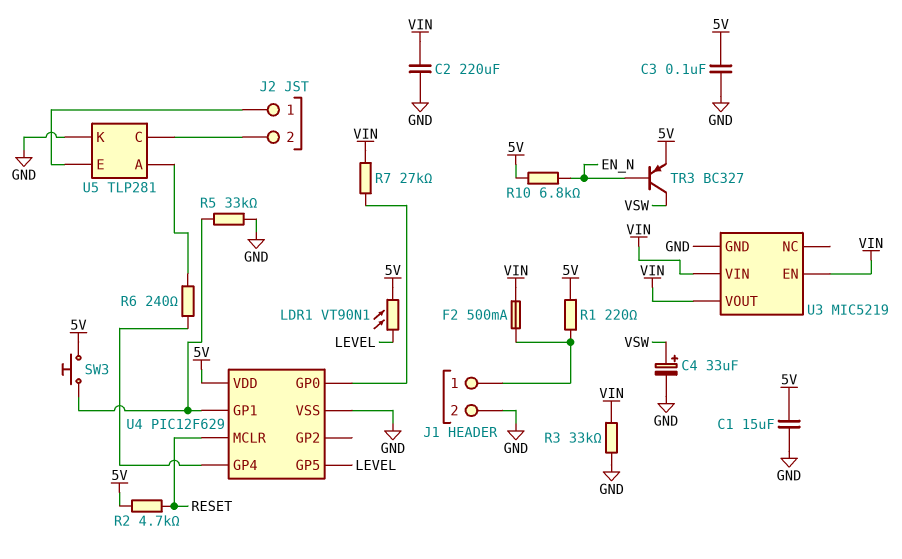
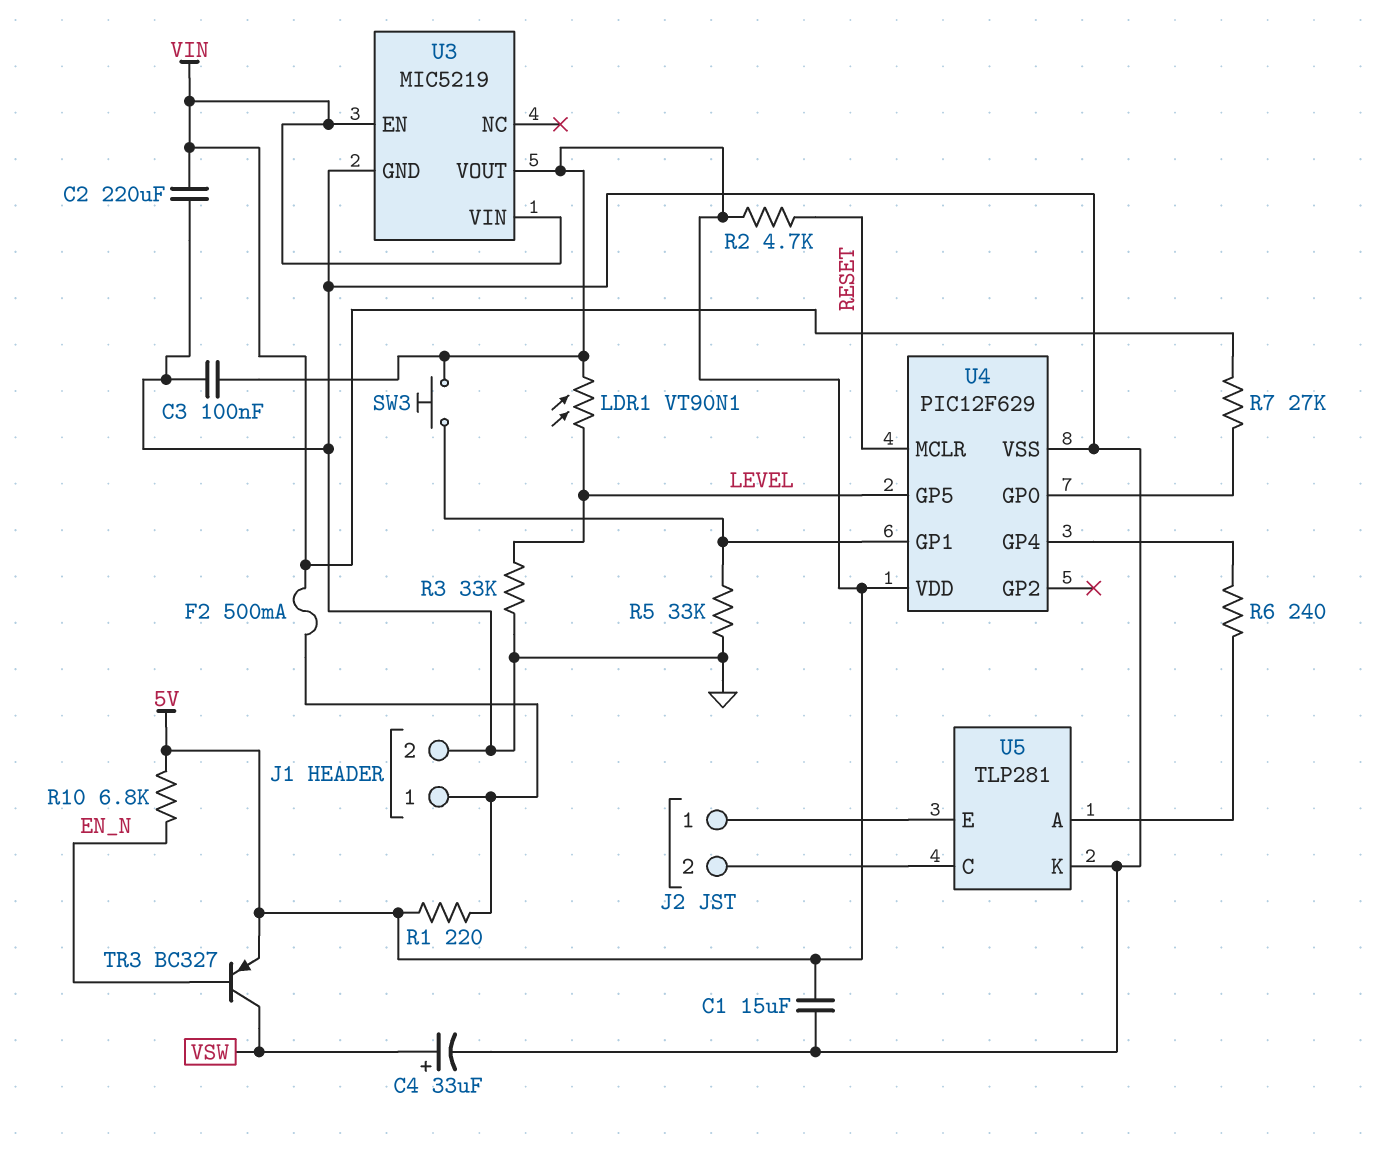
R3: 33k (GND, VIN) -> 33k (GND, LEVEL)
U3 pin VOUT: VIN -> 5V

